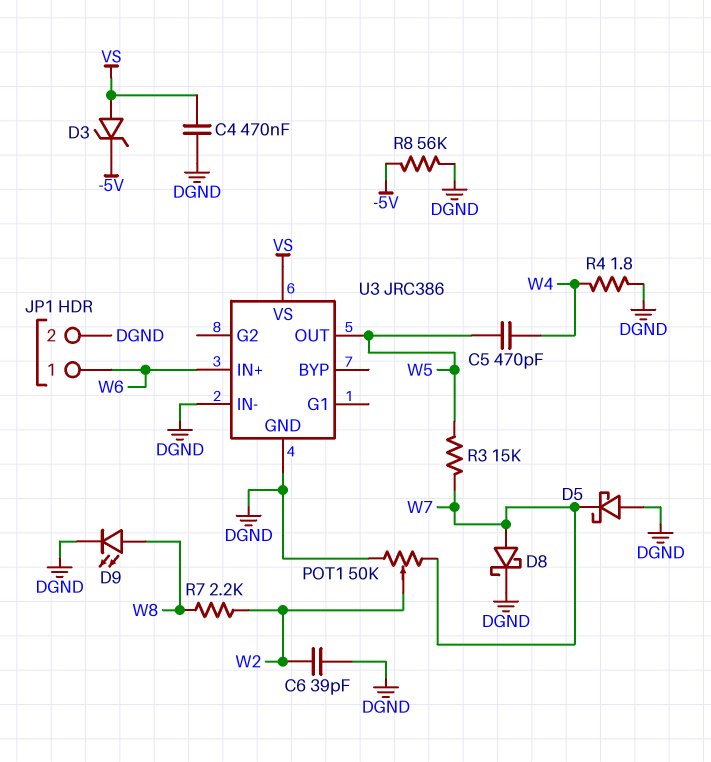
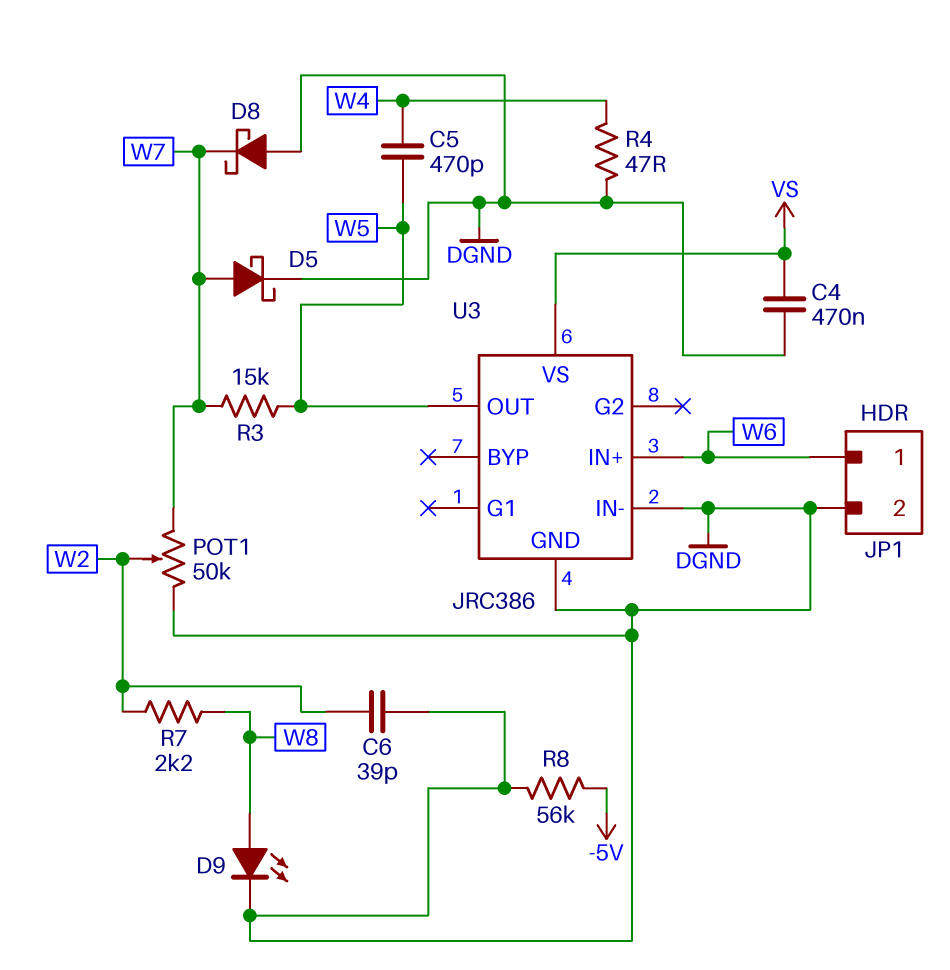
D3: zener (A VS, K -5V) -> none
D5: schottky (A DGND, K W7) -> schottky (A W7, K DGND)
D8: schottky (A W7, K DGND) -> schottky (A DGND, K W7)
R4: 1.8 (DGND, W4) -> 47 (DGND, W4)

